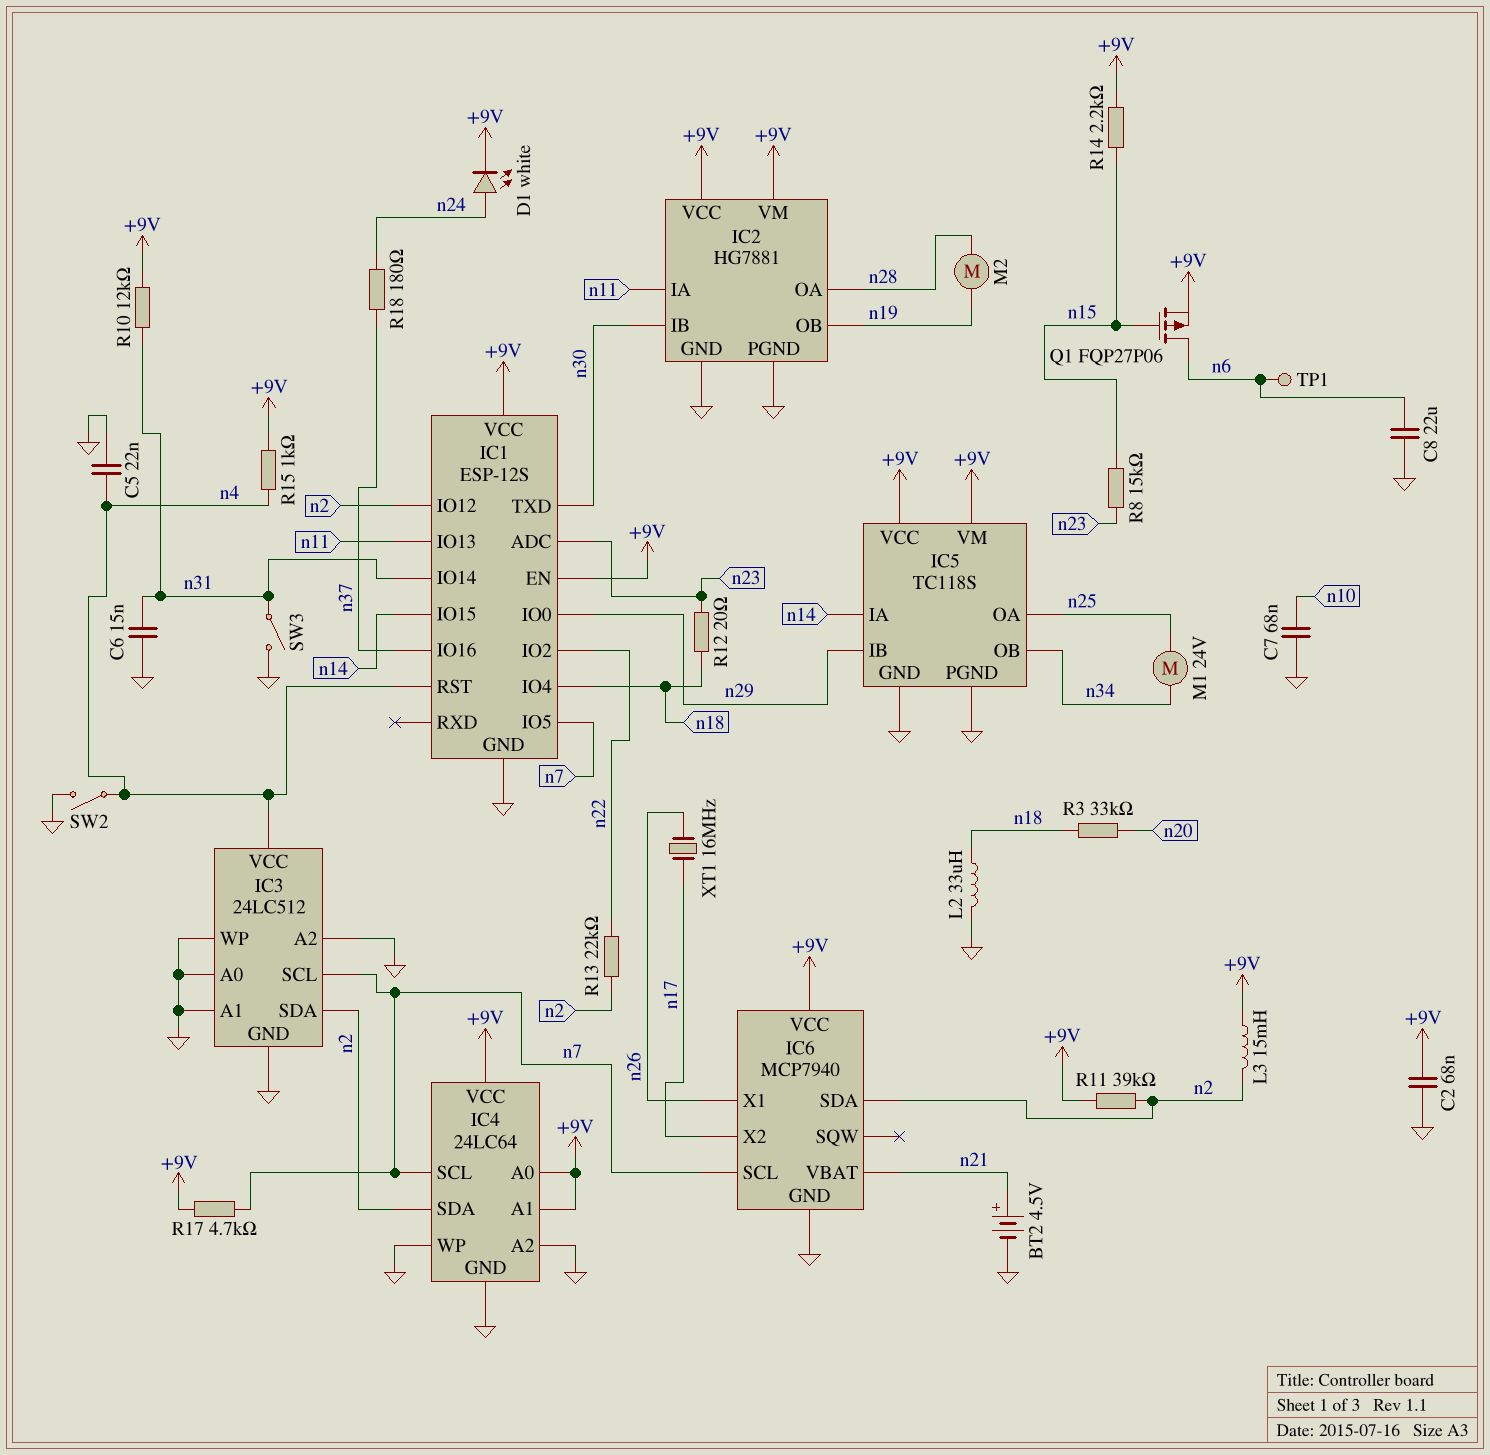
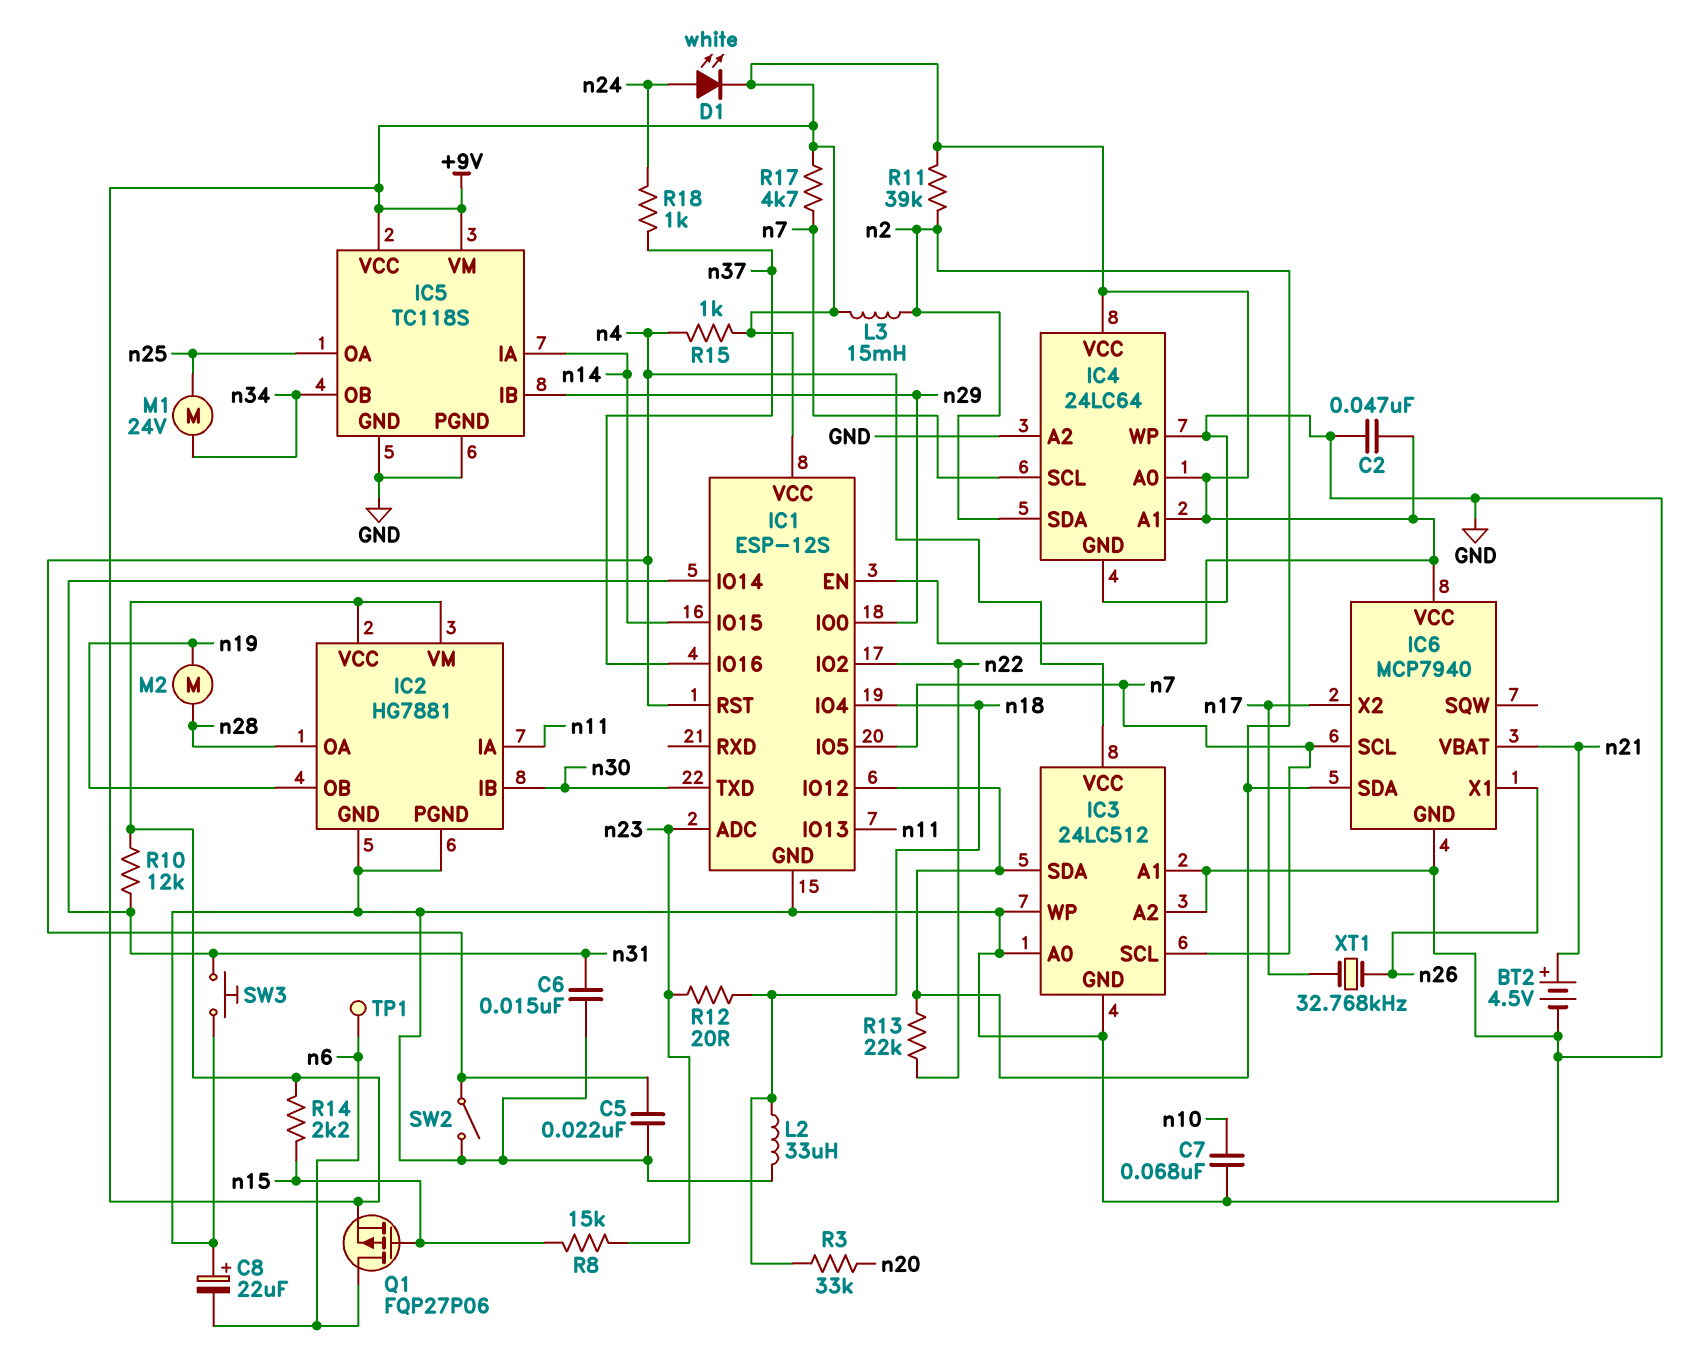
C2: 68nF (+9V, GND) -> 47nF (+9V, GND)
C8: 22uF (GND, n6) -> 22uF (plus GND, minus n6)
R18: 180 (n24, n37) -> 1k (n24, n37)
SW3: switch (GND, n31) -> button (GND, n31)
XT1: 16MHz (n17, n26) -> 32.768kHz (n17, n26)

